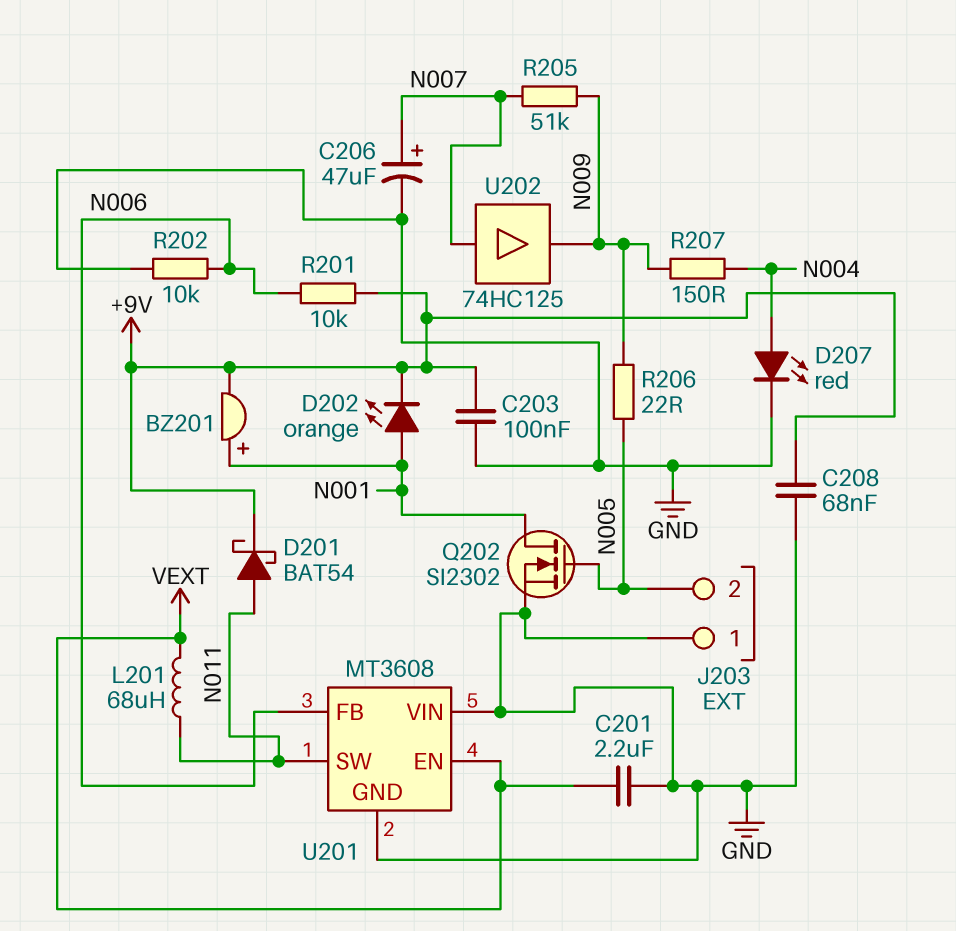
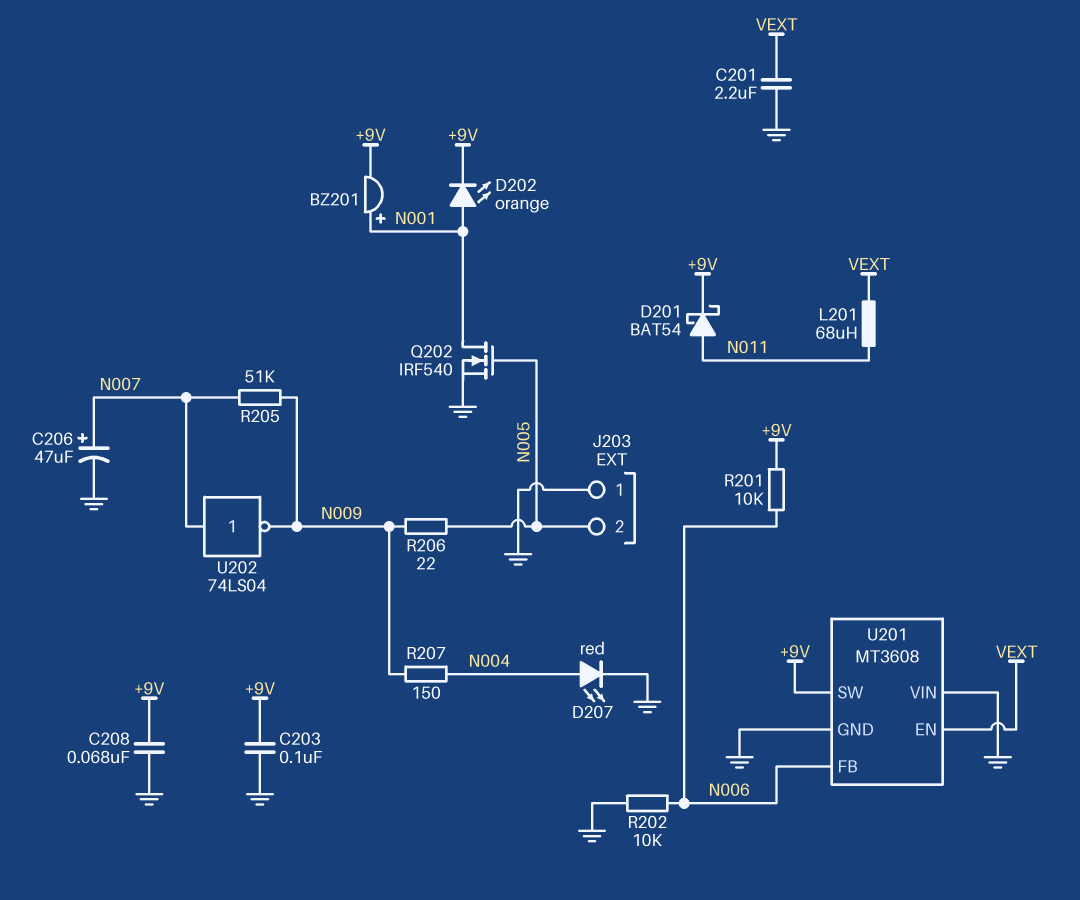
Q202: NMOS SI2302 (G N005, D N001, S GND) -> NMOS IRF540 (G N005, D N001, S GND)
U201 pin SW: N011 -> +9V
U202: buffer 74HC125 (in N007, out N009) -> NOT 74LS04 (in N007, out N009)

